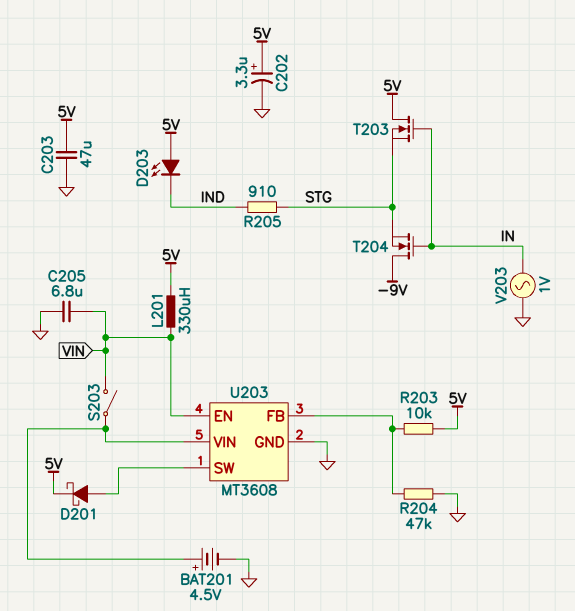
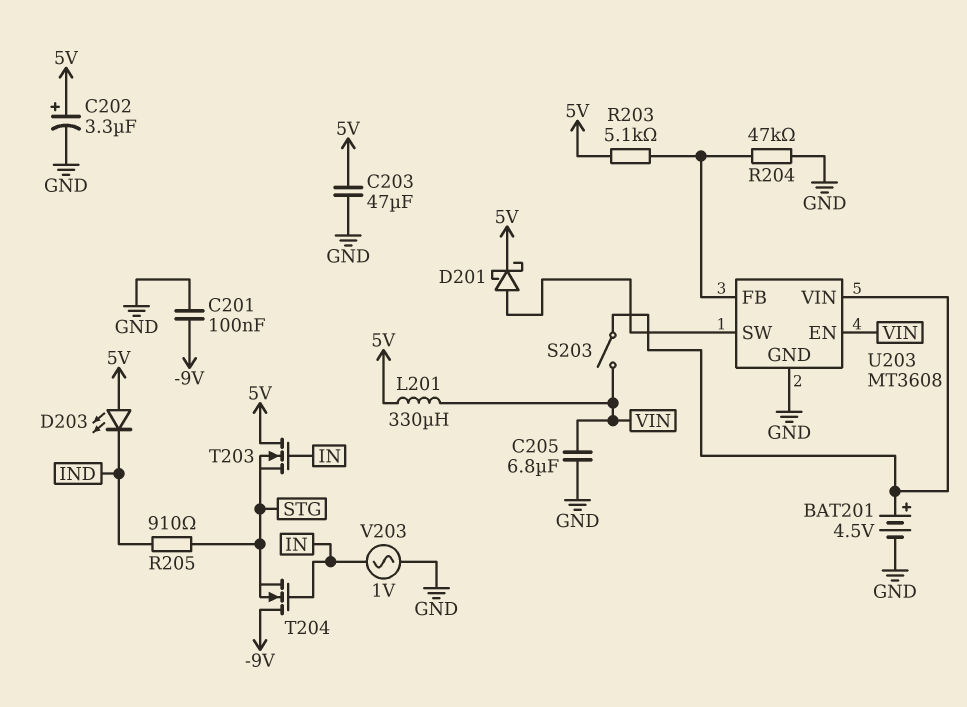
C201: none -> 100nF (-9V, GND)
R203: 10k (5V, U203/FB) -> 5.1k (5V, U203/FB)

